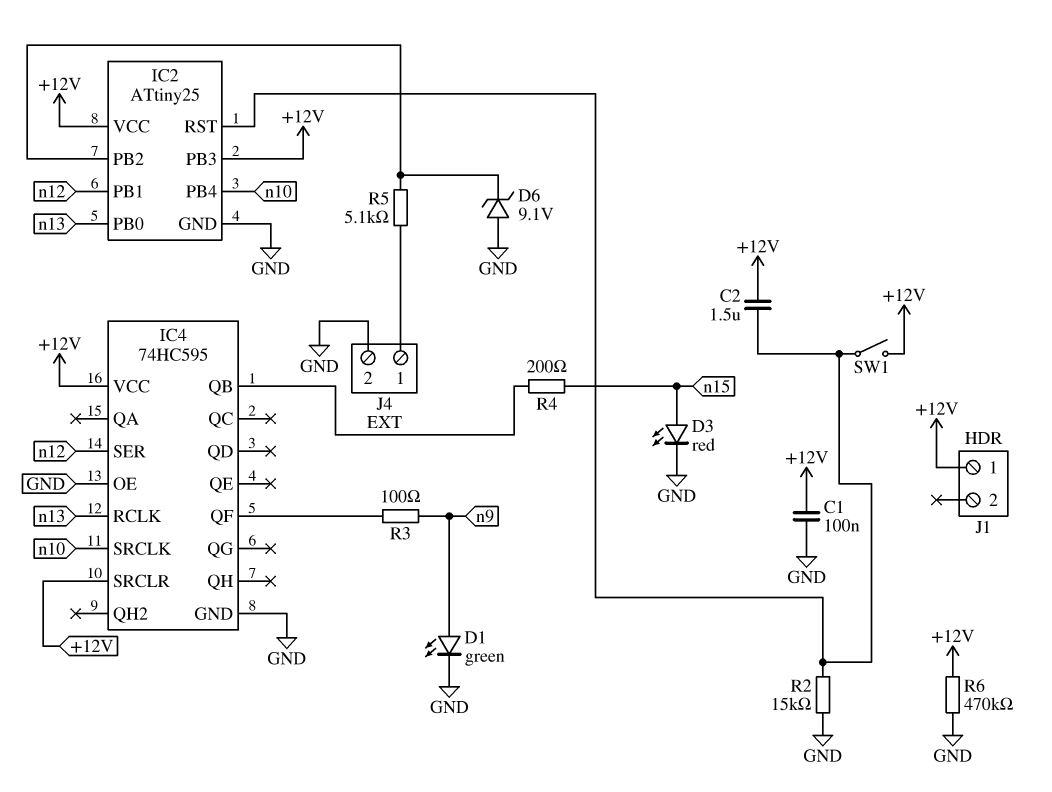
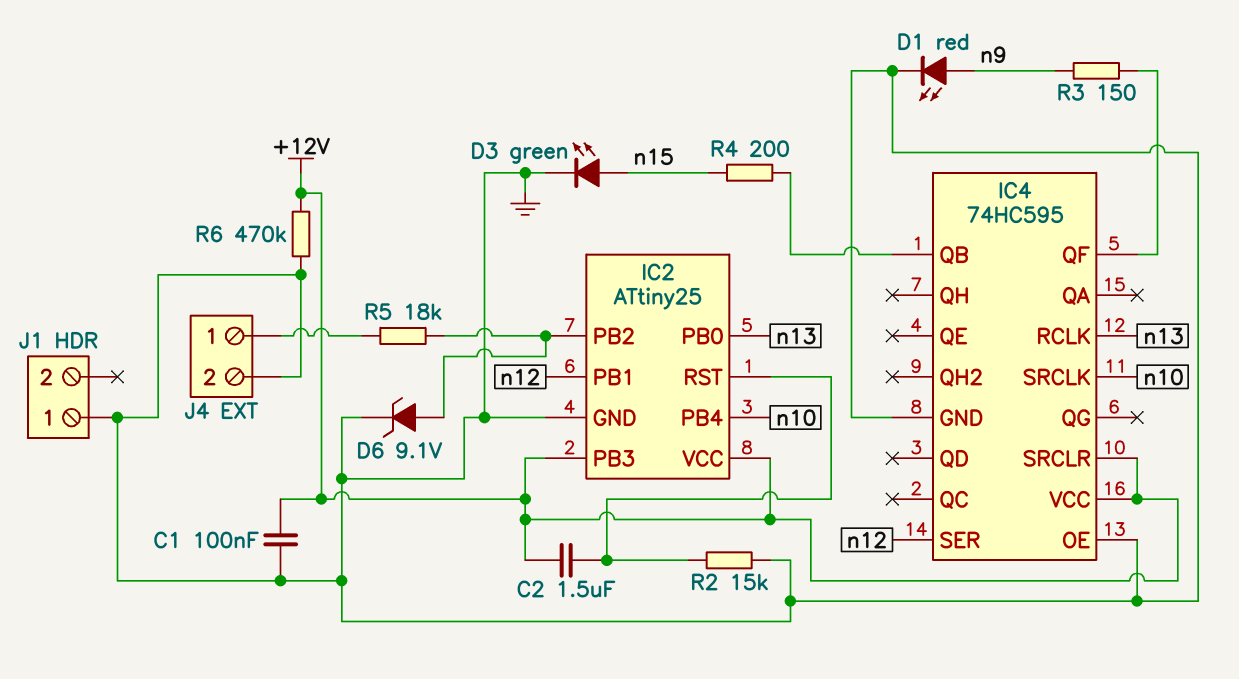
D1: LED green (A n9, K GND) -> LED red (A n9, K GND)
D3: LED red (A n15, K GND) -> LED green (A n15, K GND)
D6: zener 9.1V (A GND, K IC2/PB2) -> zener 9.1V (A IC2/PB2, K GND)
J1 pin 1: +12V -> GND
R3: 100 (IC4/QF, n9) -> 150 (IC4/QF, n9)
R5: 5.1k (IC2/PB2, J4/1) -> 18k (IC2/PB2, J4/1)
SW1: switch (+12V, IC2/RST) -> none

